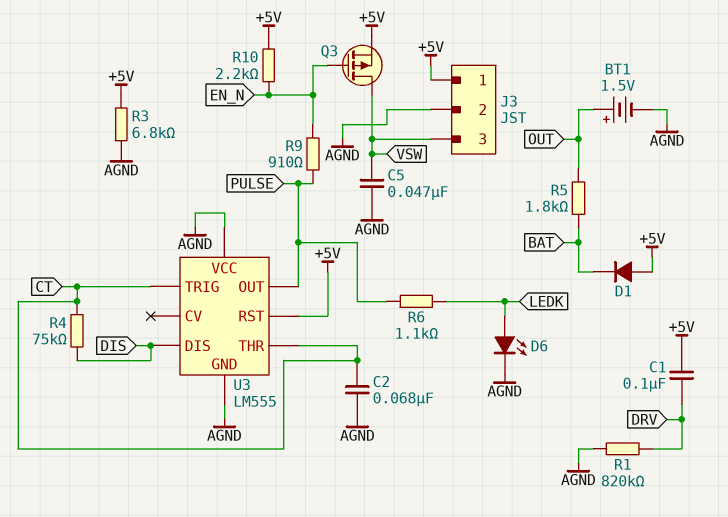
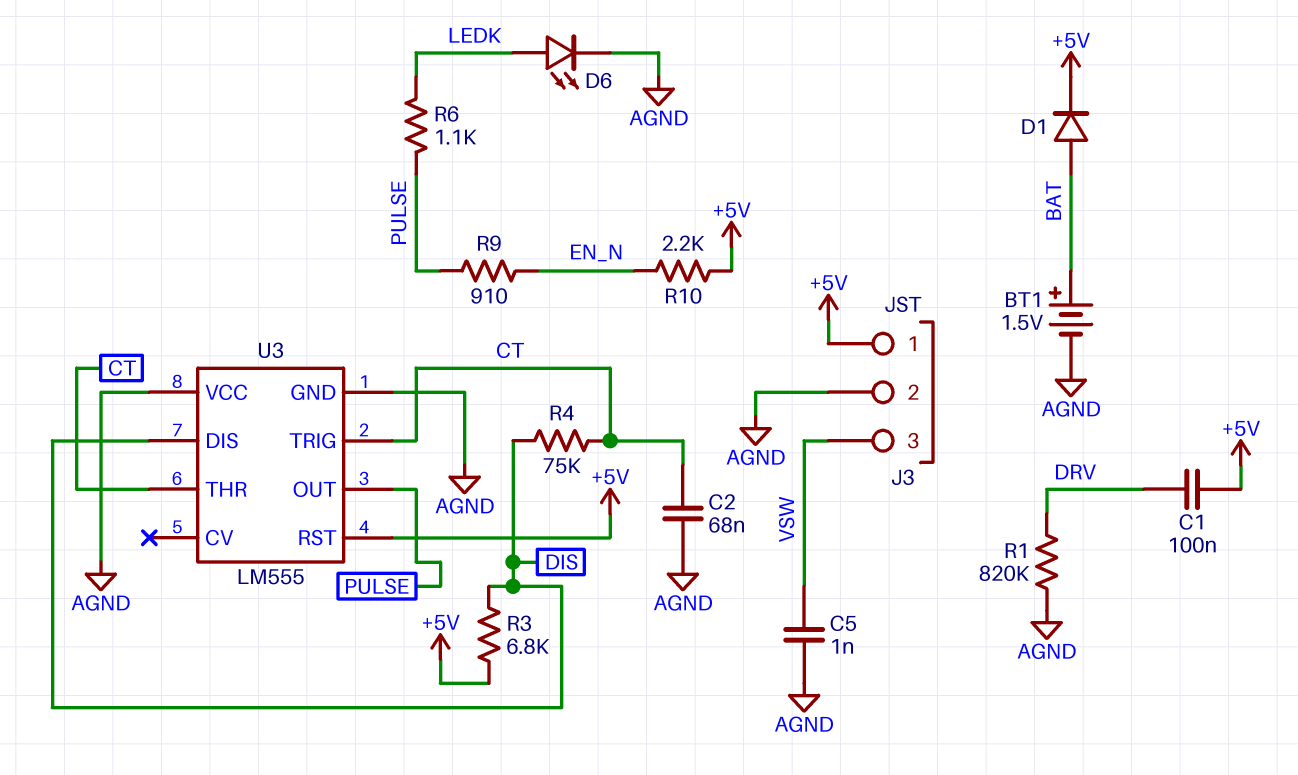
BT1: 1.5V (plus OUT, minus AGND) -> 1.5V (plus BAT, minus AGND)
C5: 47nF (AGND, VSW) -> 1nF (AGND, VSW)
D1: diode (A +5V, K BAT) -> diode (A BAT, K +5V)
Q3: PMOS (G EN_N, D VSW, S +5V) -> none
R3: 6.8k (+5V, AGND) -> 6.8k (+5V, DIS)
R5: 1.8k (BAT, OUT) -> none

